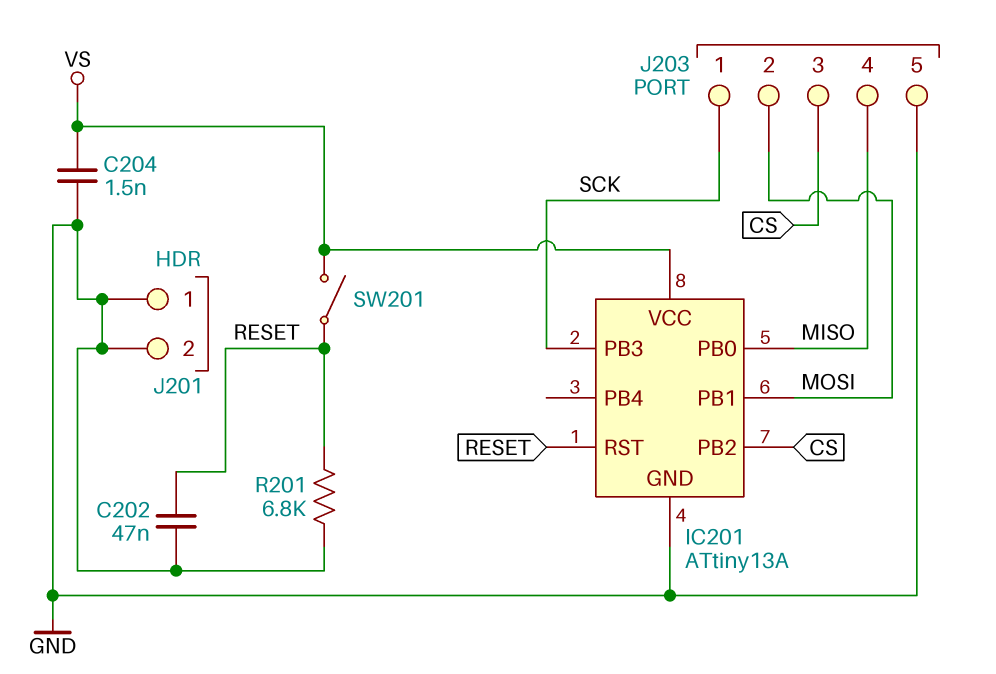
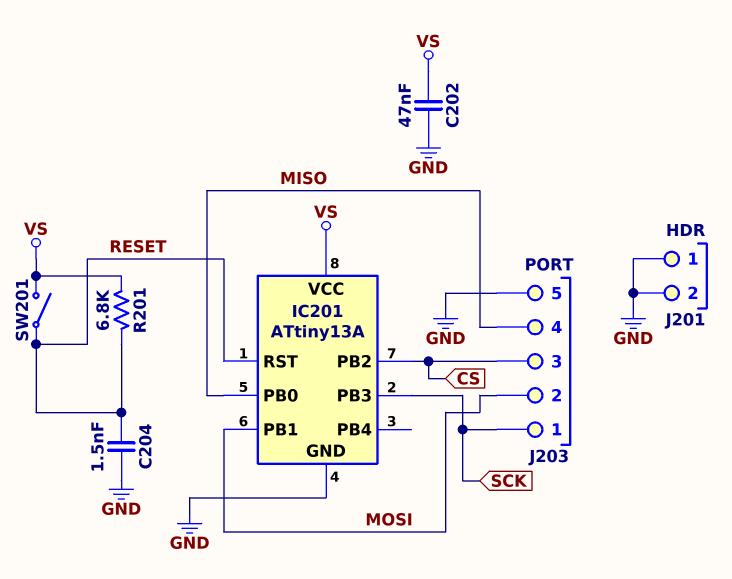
C202: 47nF (GND, RESET) -> 47nF (GND, VS)
C204: 1.5nF (GND, VS) -> 1.5nF (GND, RESET)
R201: 6.8k (GND, RESET) -> 6.8k (RESET, VS)

